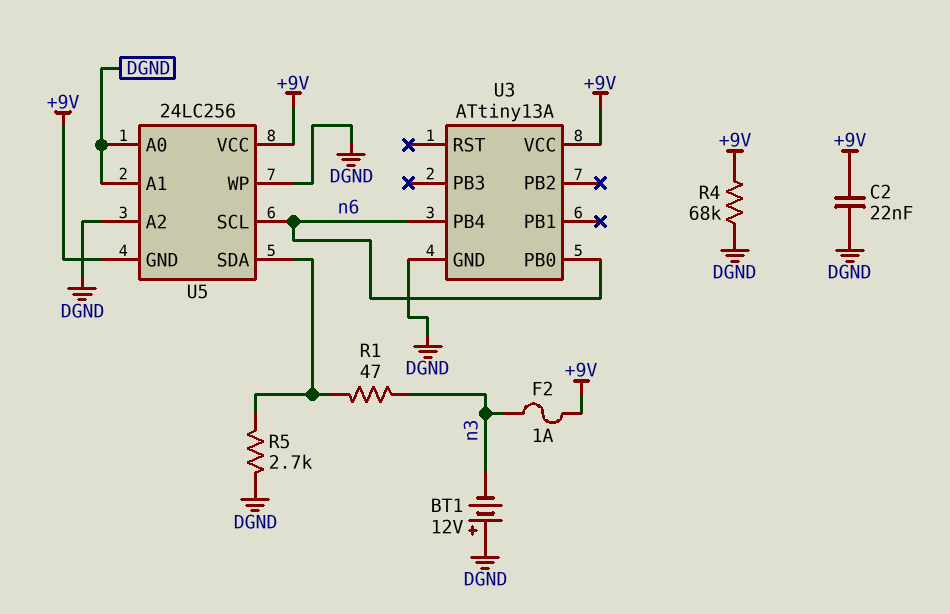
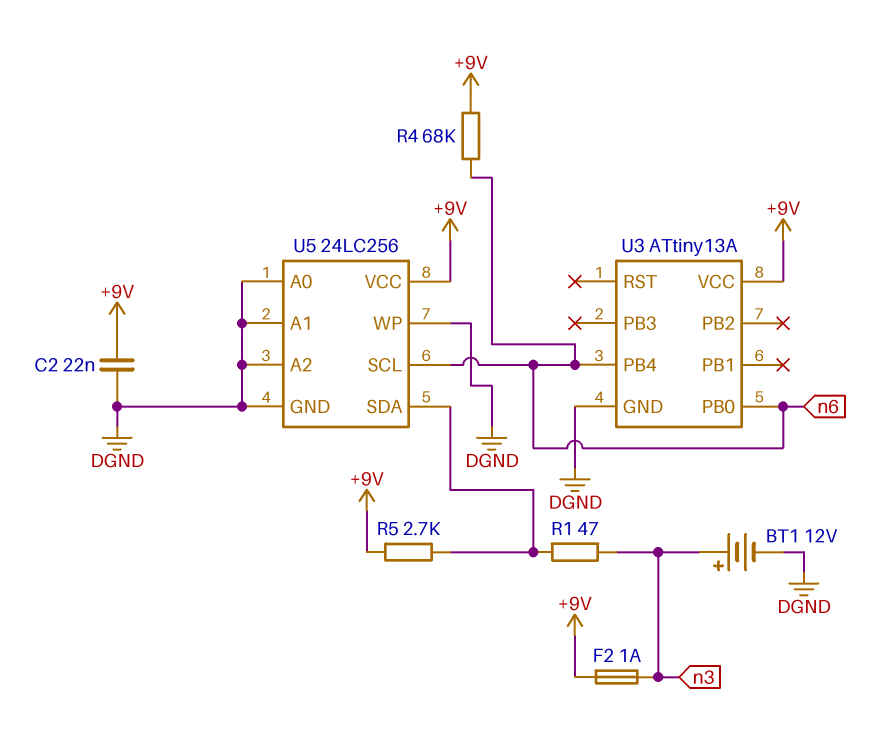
BT1: 12V (plus DGND, minus n3) -> 12V (plus n3, minus DGND)
R4: 68k (+9V, DGND) -> 68k (+9V, n6)
R5: 2.7k (DGND, U5/SDA) -> 2.7k (+9V, U5/SDA)
U5 pin GND: +9V -> DGND

